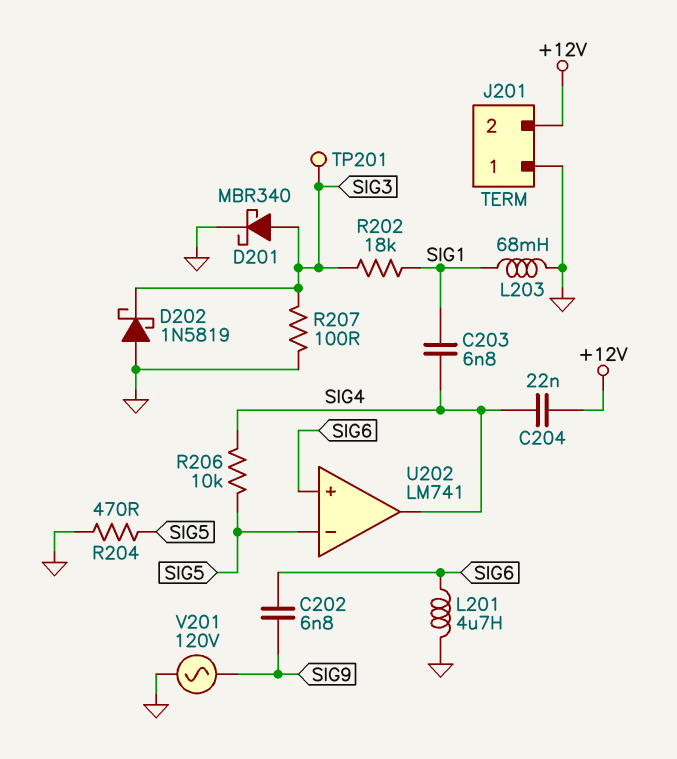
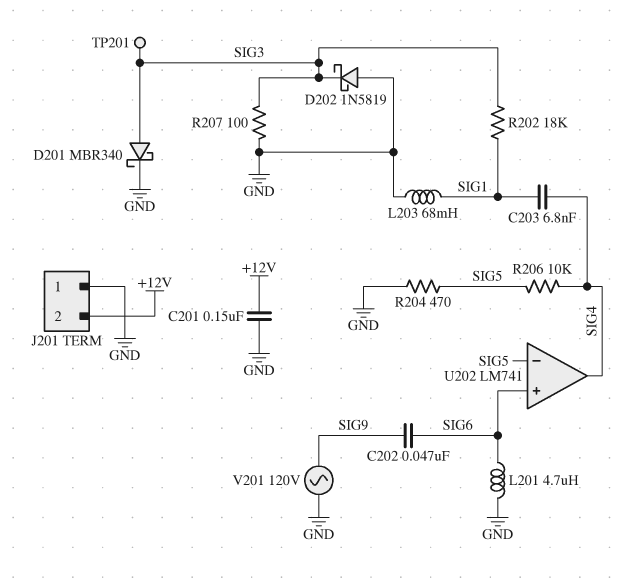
C201: none -> 150nF (+12V, GND)
C202: 6.8nF (SIG6, SIG9) -> 47nF (SIG6, SIG9)
C204: 22nF (+12V, SIG4) -> none

